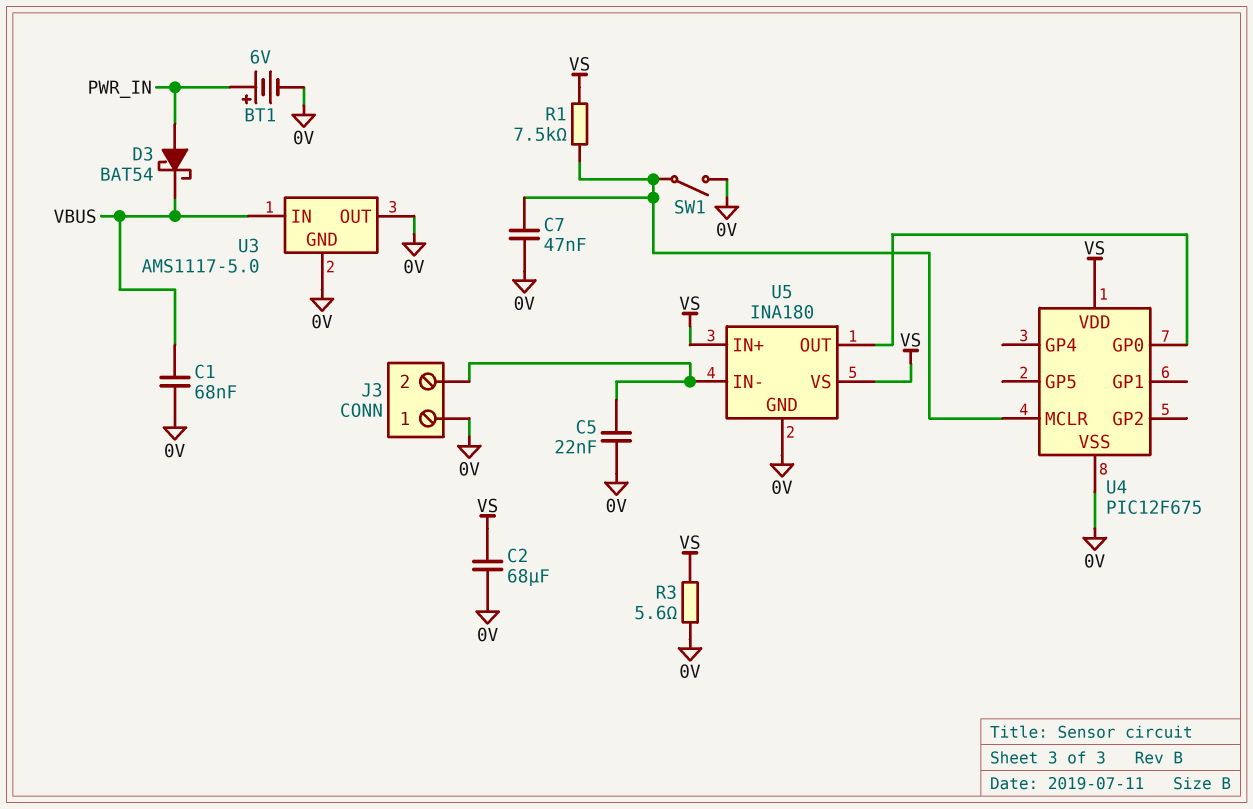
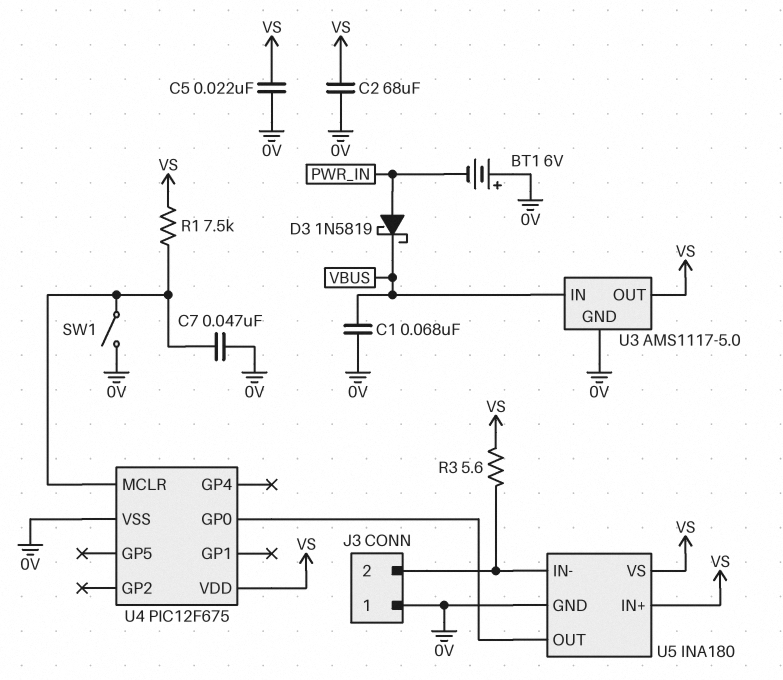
BT1: 6V (plus PWR_IN, minus 0V) -> 6V (plus 0V, minus PWR_IN)
C5: 22nF (0V, J3/2) -> 22nF (0V, VS)
D3: schottky BAT54 (A PWR_IN, K VBUS) -> schottky 1N5819 (A PWR_IN, K VBUS)
R3: 5.6 (0V, VS) -> 5.6 (J3/2, VS)
U3 pin OUT: 0V -> VS

